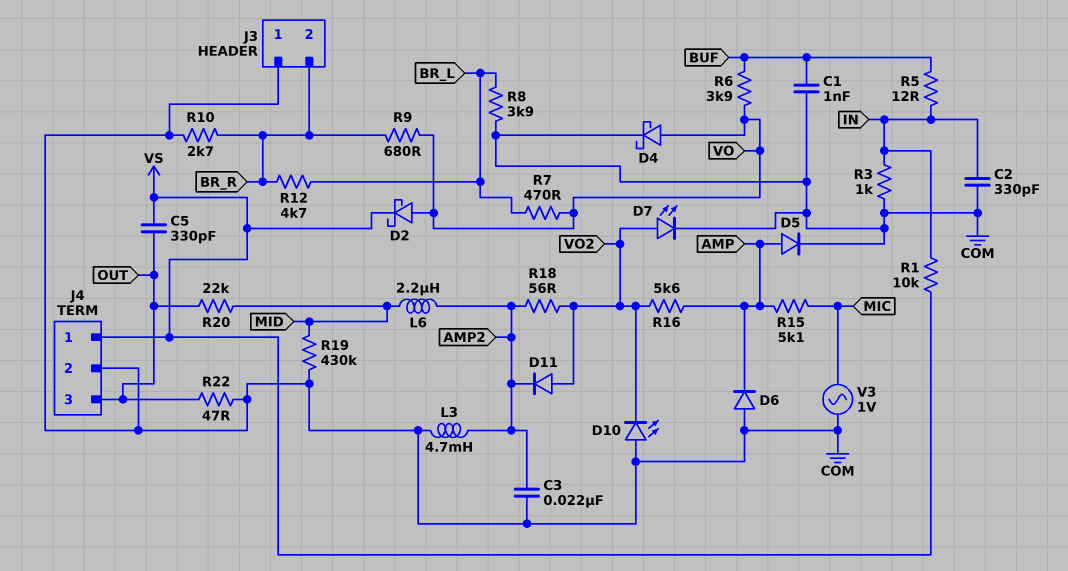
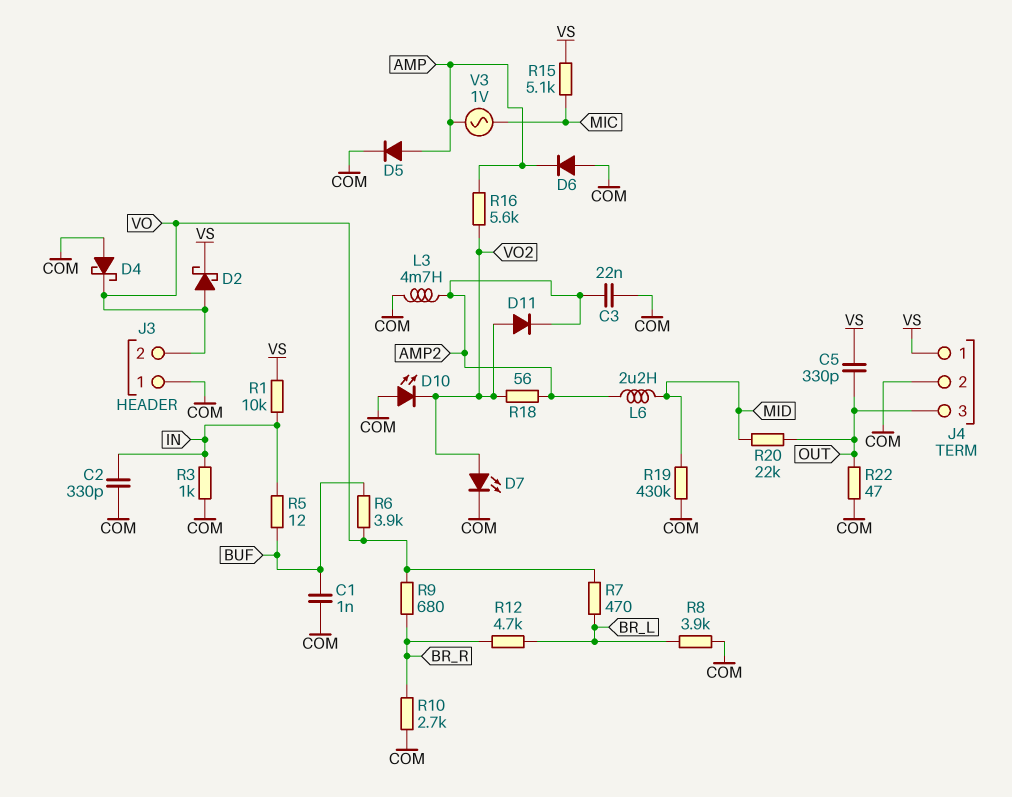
D4: schottky (A VO, K COM) -> schottky (A COM, K VO)
J3 pin 2: BR_R -> VO
R15: 5.1k (AMP, MIC) -> 5.1k (MIC, VS)
V3: AC 1V (COM, MIC) -> AC 1V (AMP, MIC)

